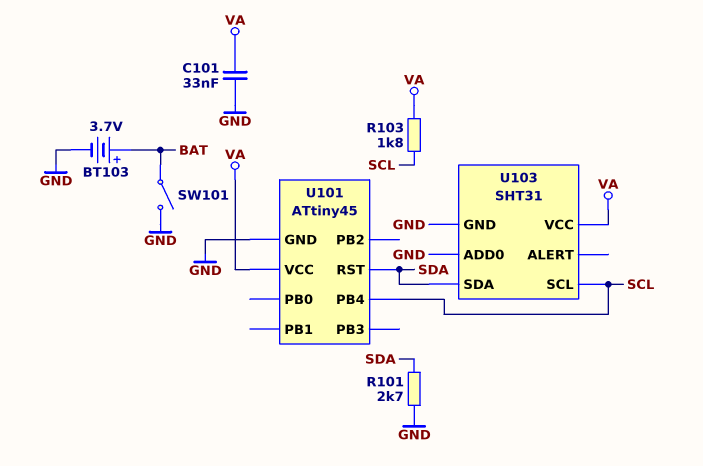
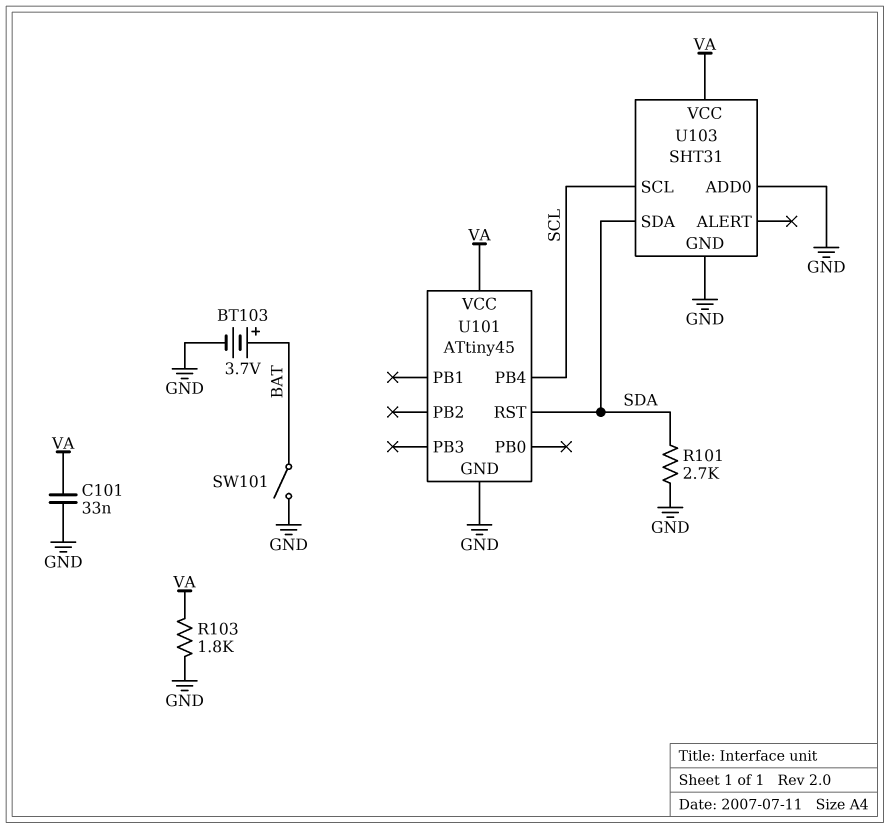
R103: 1.8k (SCL, VA) -> 1.8k (GND, VA)

